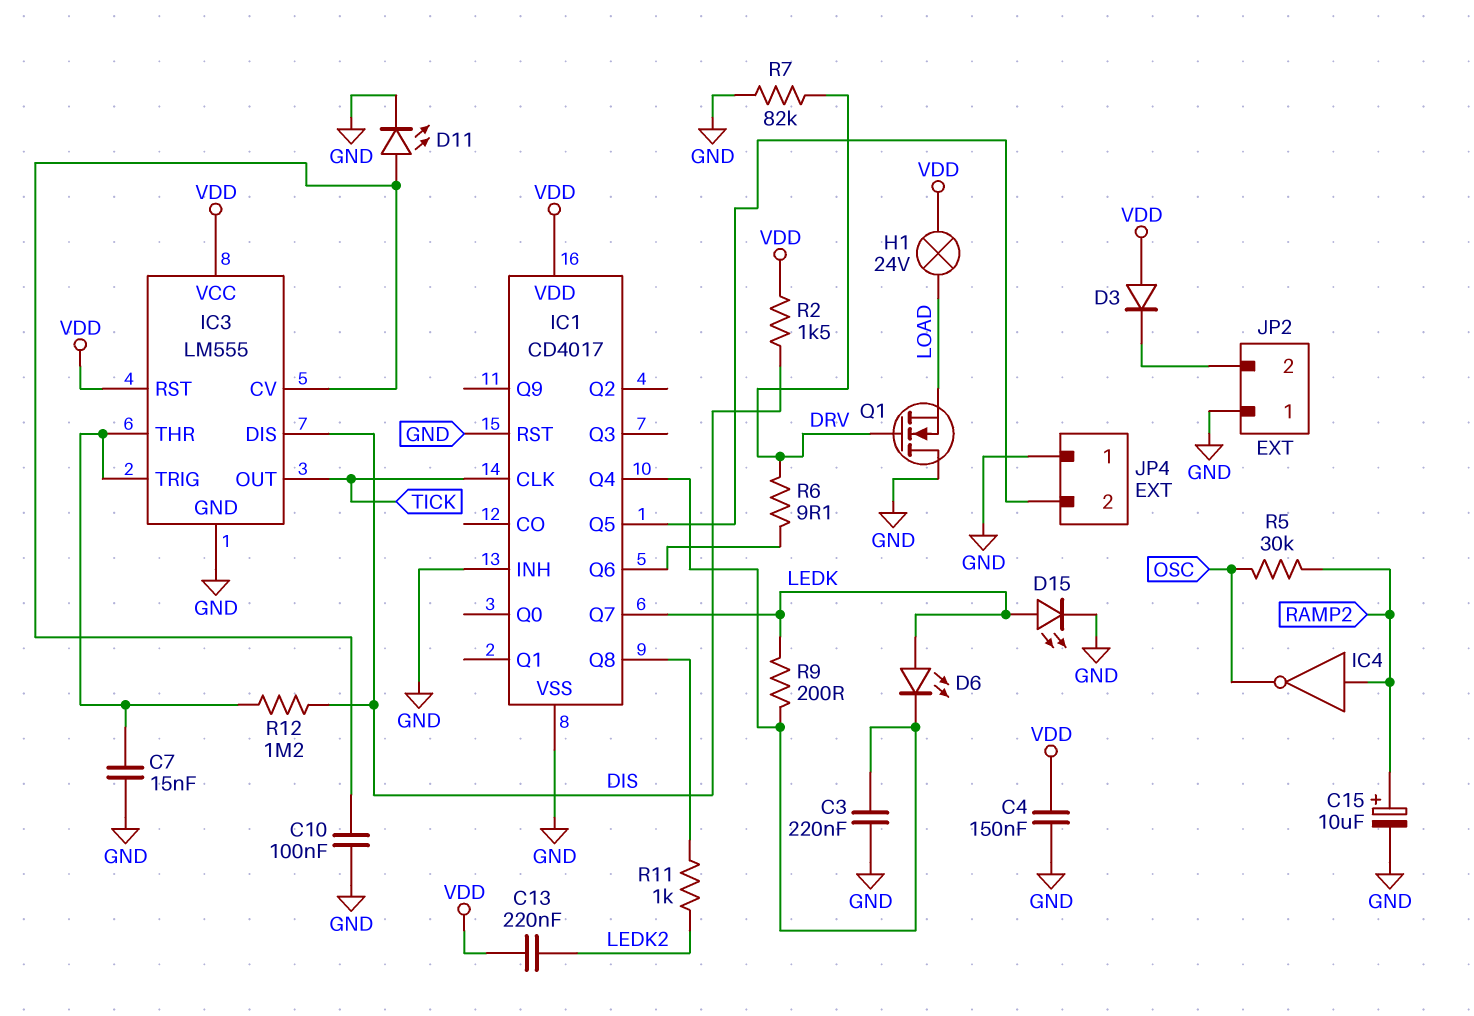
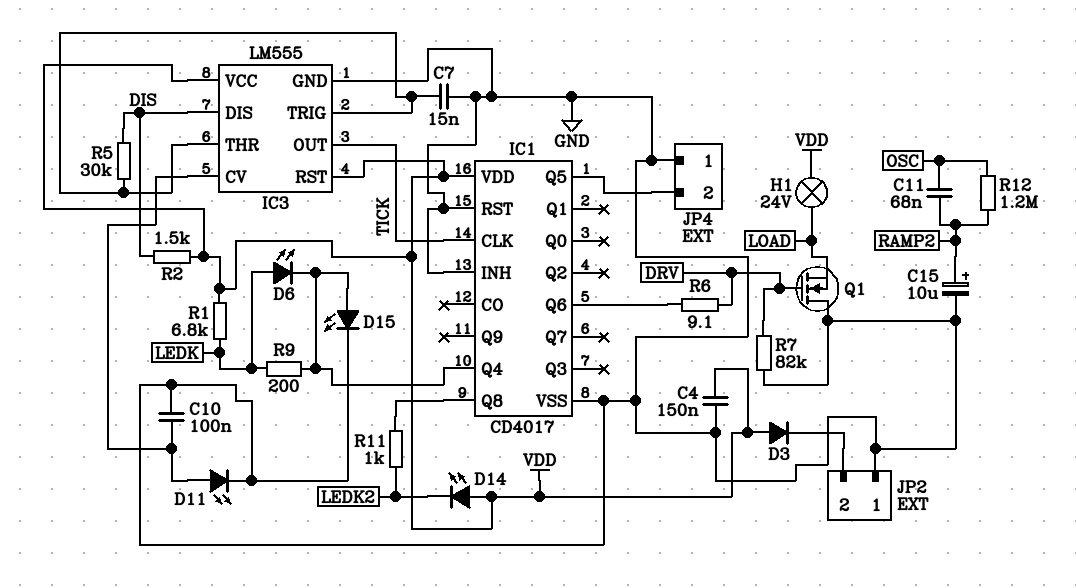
C3: 220nF (GND, IC1/Q4) -> none
C11: none -> 68nF (OSC, RAMP2)
C13: 220nF (LEDK2, VDD) -> none
D14: none -> LED (A VDD, K LEDK2)
D15: LED (A LEDK, K GND) -> LED (A IC1/Q4, K GND)
IC1 pin Q7: LEDK -> none
IC4: NOT (in RAMP2, out OSC) -> none
R1: none -> 6.8k (LEDK, VDD)
R5: 30k (OSC, RAMP2) -> 30k (DIS, IC3/THR)
R12: 1.2M (DIS, IC3/THR) -> 1.2M (OSC, RAMP2)

